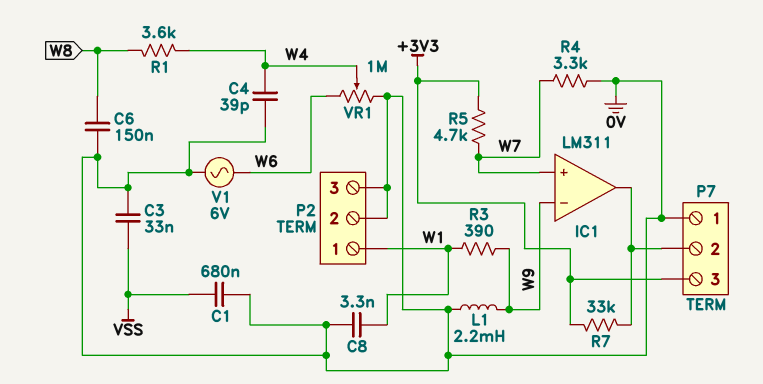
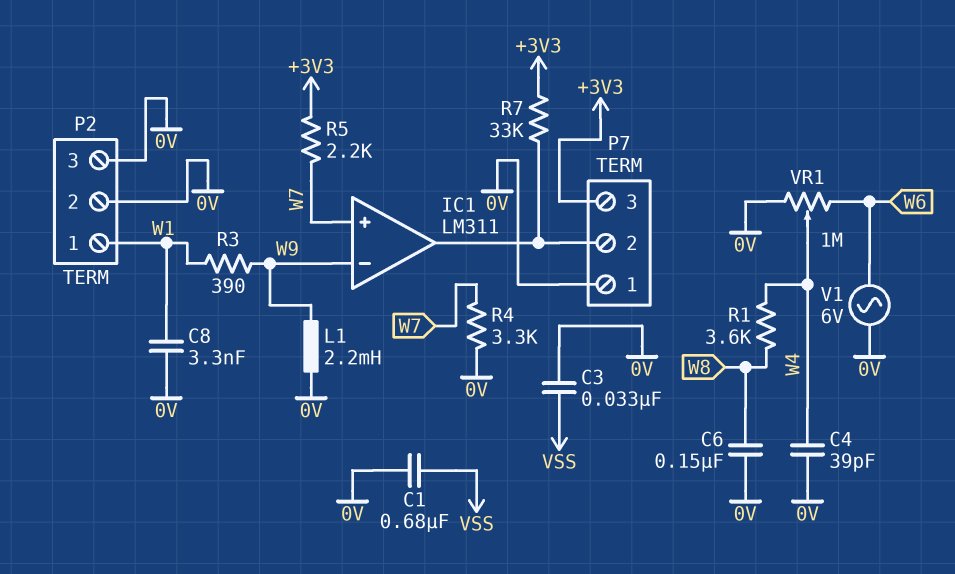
R5: 4.7k (+3V3, W7) -> 2.2k (+3V3, W7)

